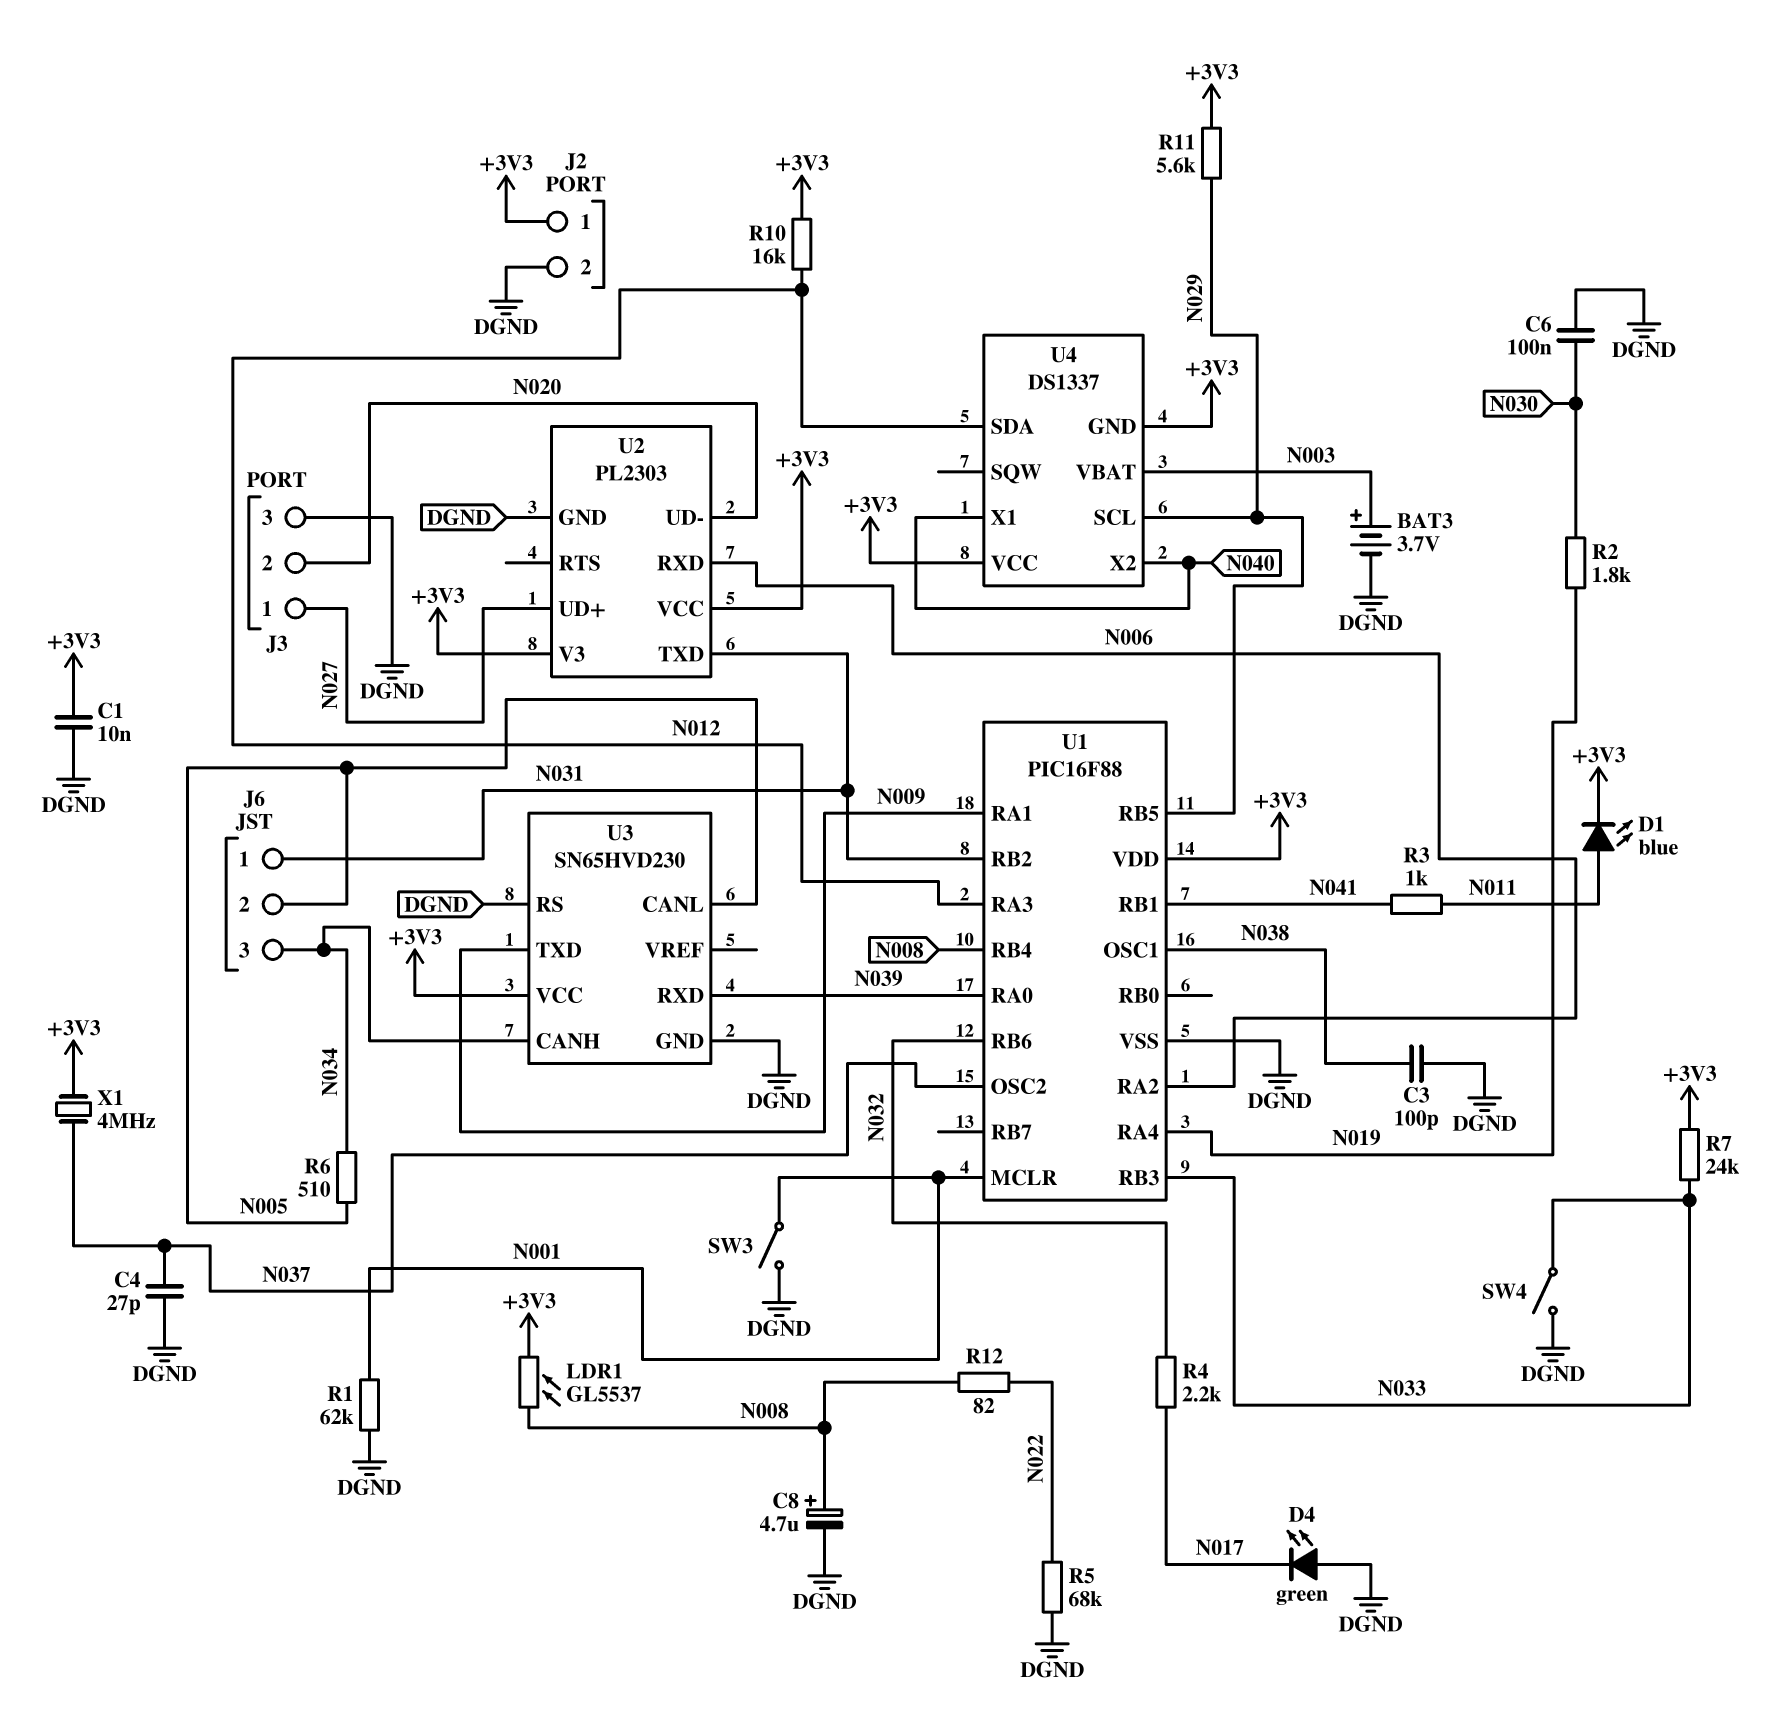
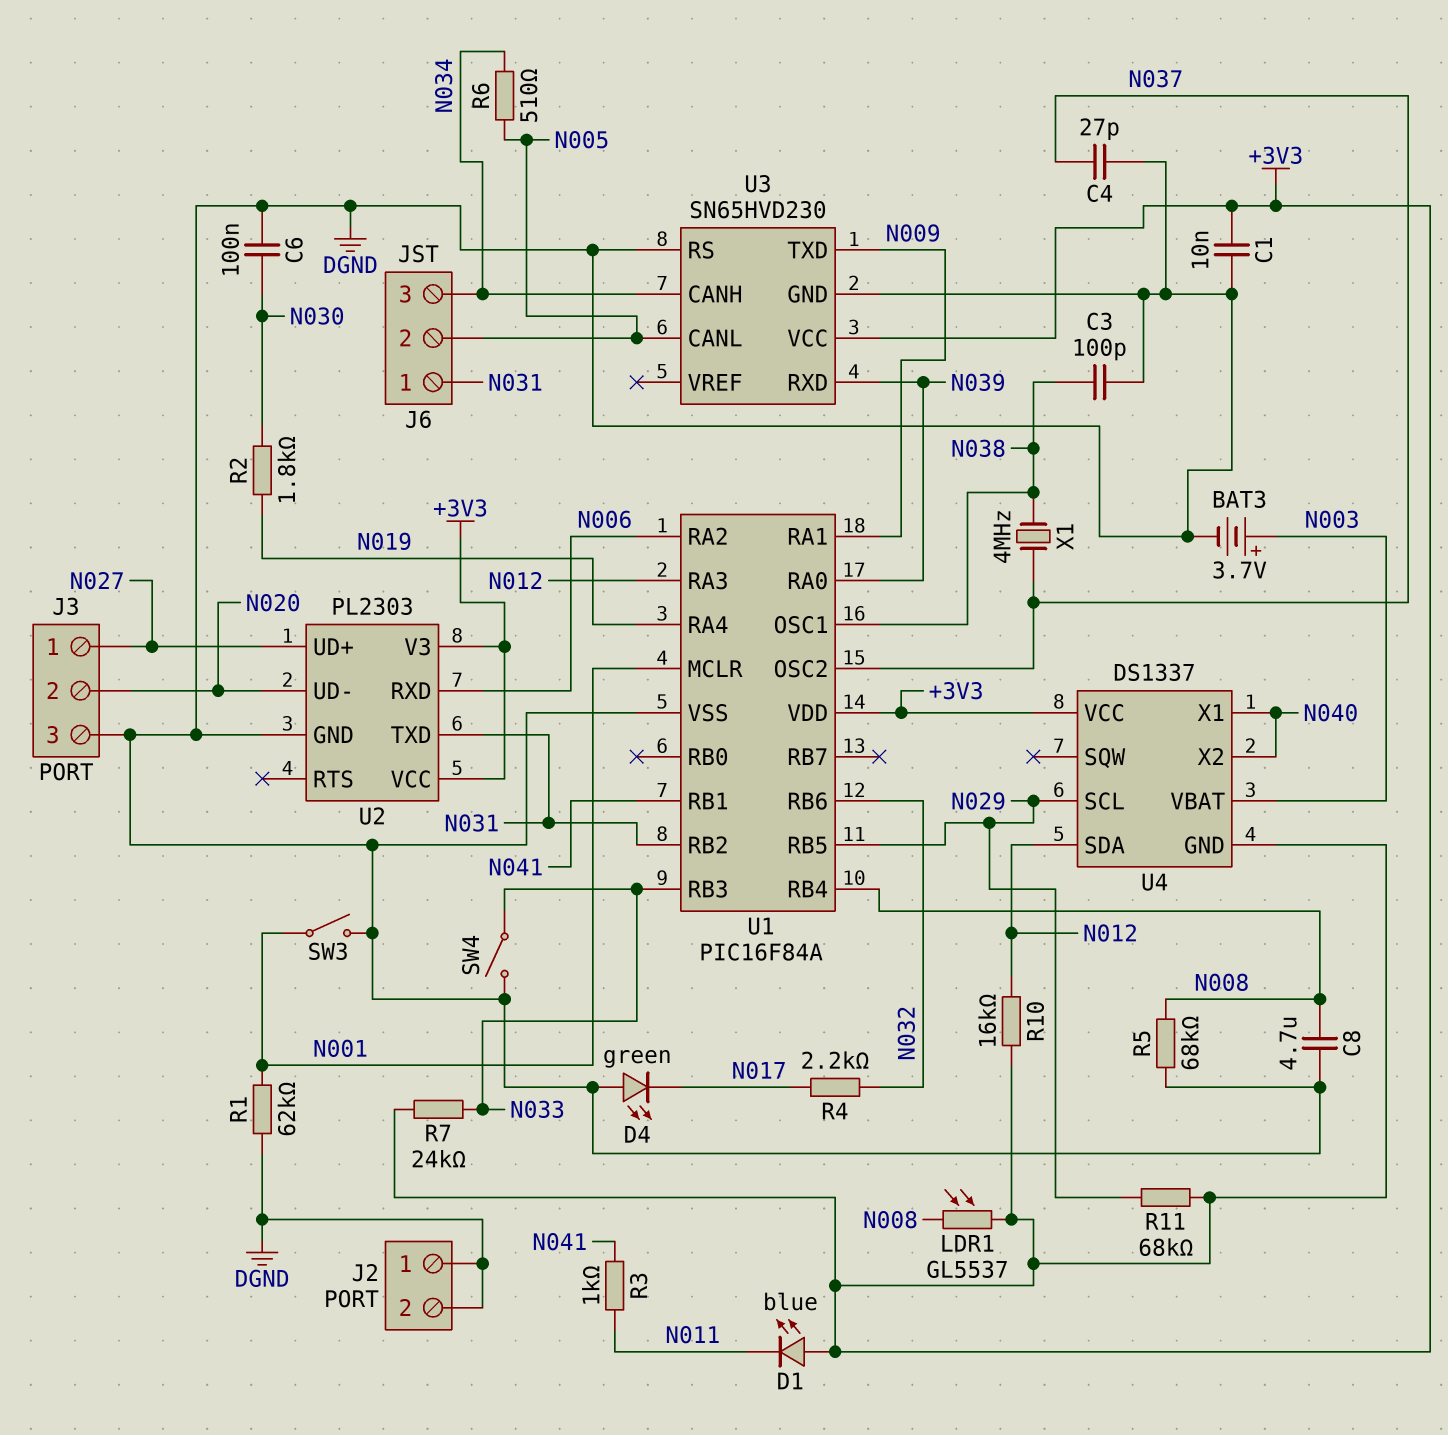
C8: 4.7uF (plus N008, minus DGND) -> 4.7uF (DGND, N008)
D1: LED blue (A N011, K +3V3) -> LED blue (A +3V3, K N011)
J2 pin 1: +3V3 -> DGND
R5: 68k (DGND, N022) -> 68k (DGND, N008)
R11: 5.6k (+3V3, N029) -> 68k (+3V3, N029)
R12: 82 (N008, N022) -> none
U1: PIC16F88 -> PIC16F84A
X1: 4MHz (+3V3, N037) -> 4MHz (N037, N038)

